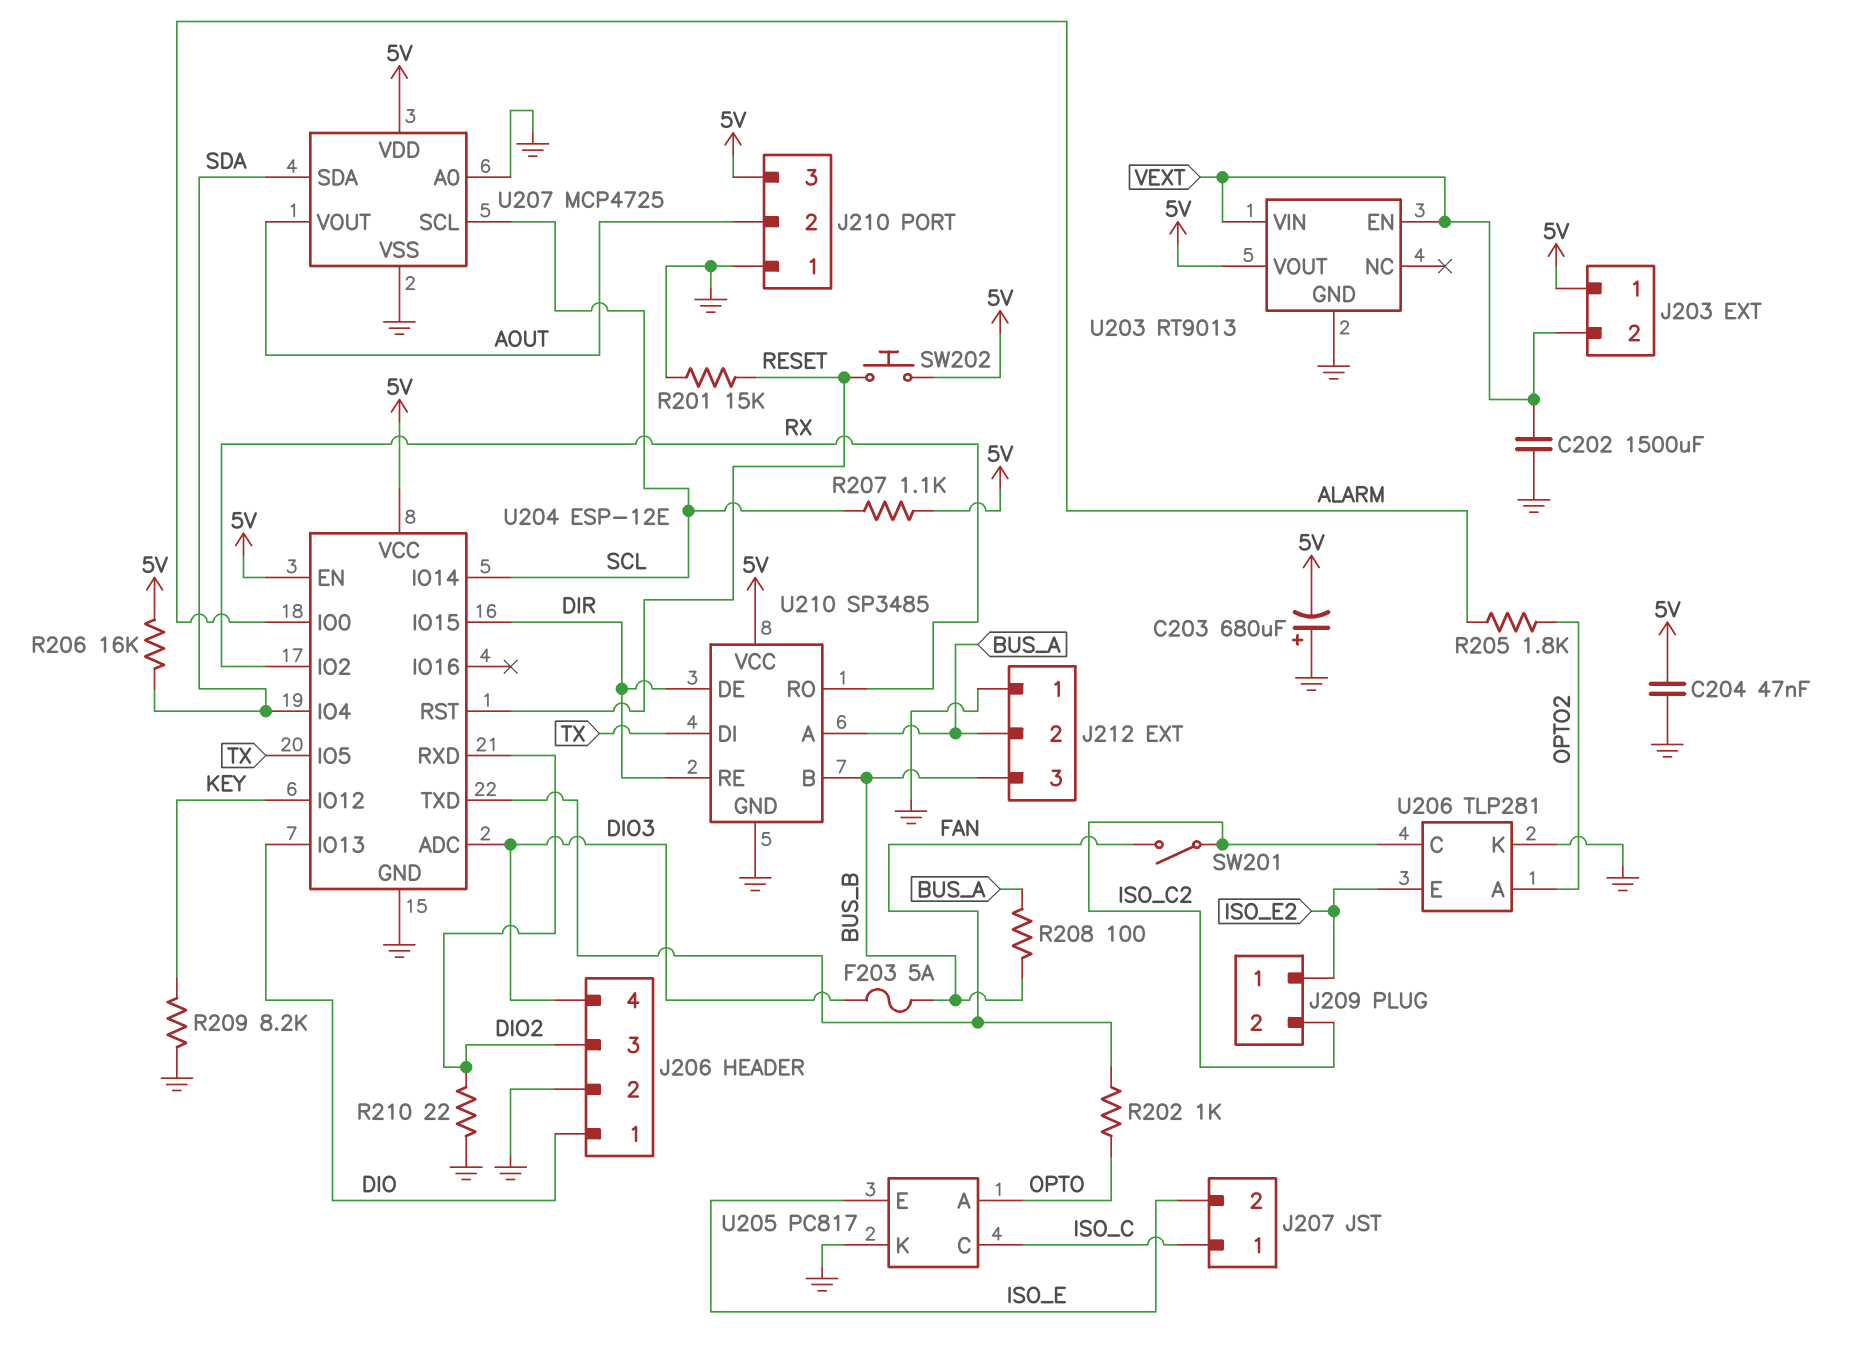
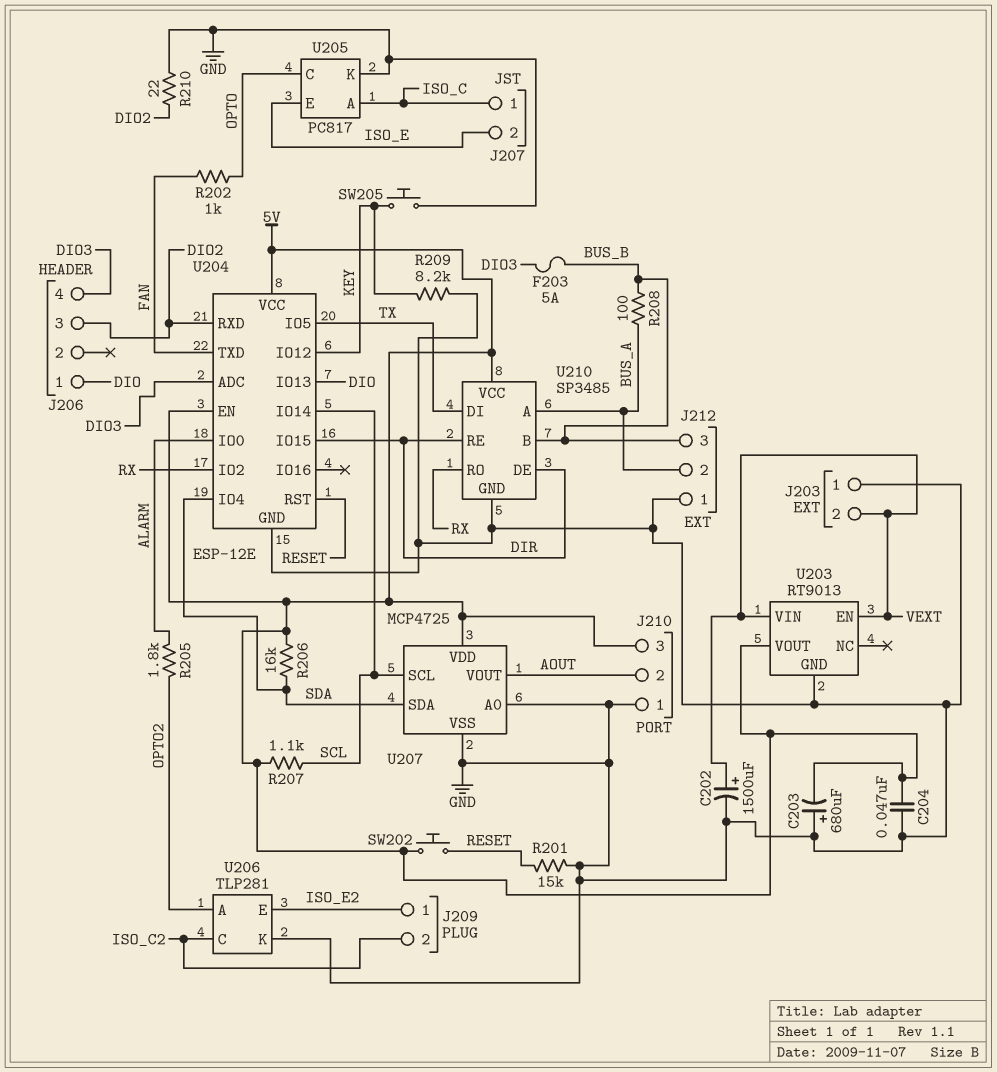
C202: 1500uF (GND, VEXT) -> 1500uF (plus VEXT, minus GND)
J203 pin 1: 5V -> GND
J206 pin 2: GND -> none
SW201: switch (FAN, ISO_C2) -> none
SW205: none -> button (GND, KEY)
U205 pin A: OPTO -> ISO_C
U205 pin C: ISO_C -> OPTO

